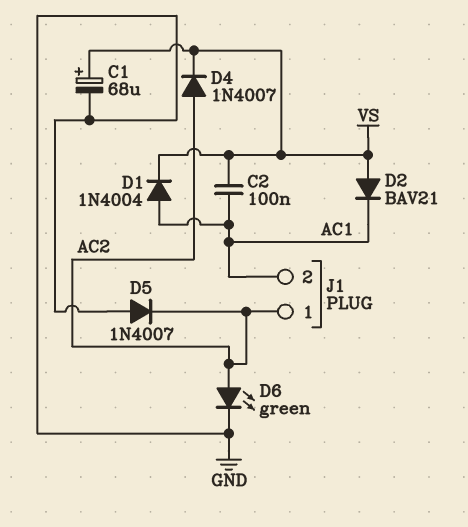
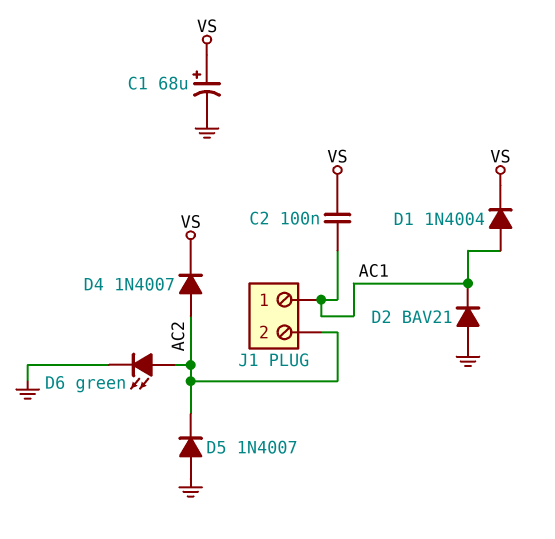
D2: diode BAV21 (A VS, K AC1) -> diode BAV21 (A GND, K AC1)
J1 pin 1: AC2 -> AC1
J1 pin 2: AC1 -> AC2

